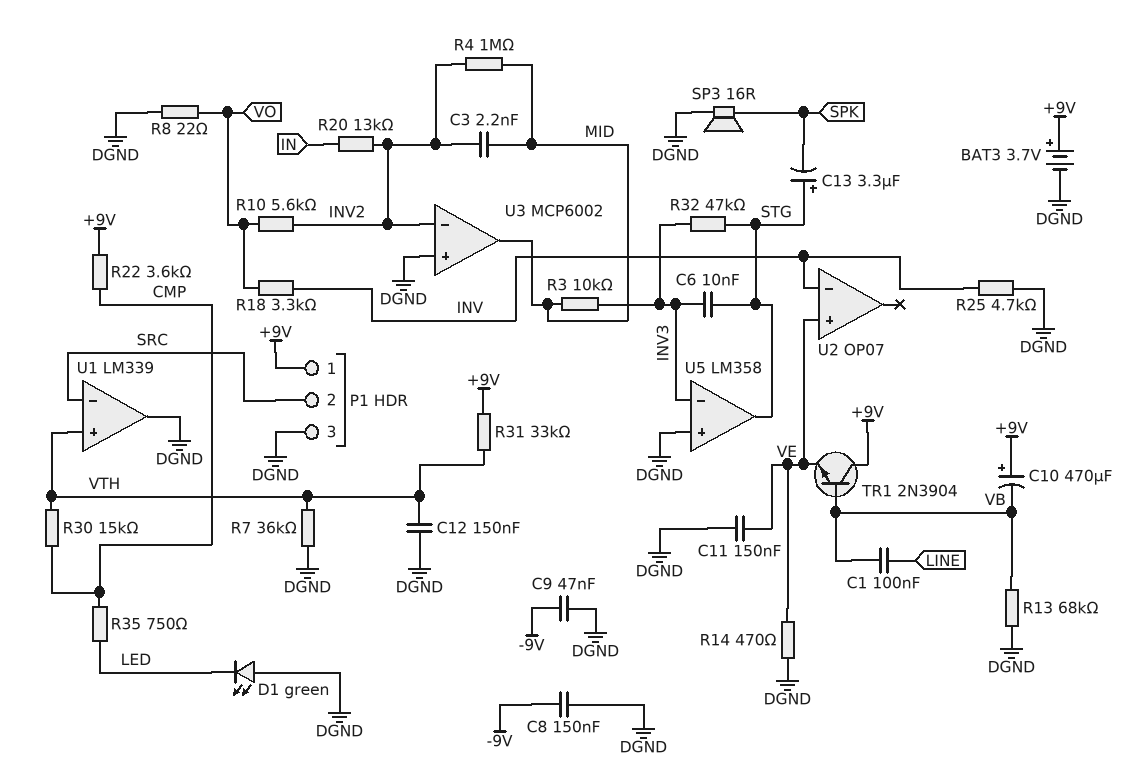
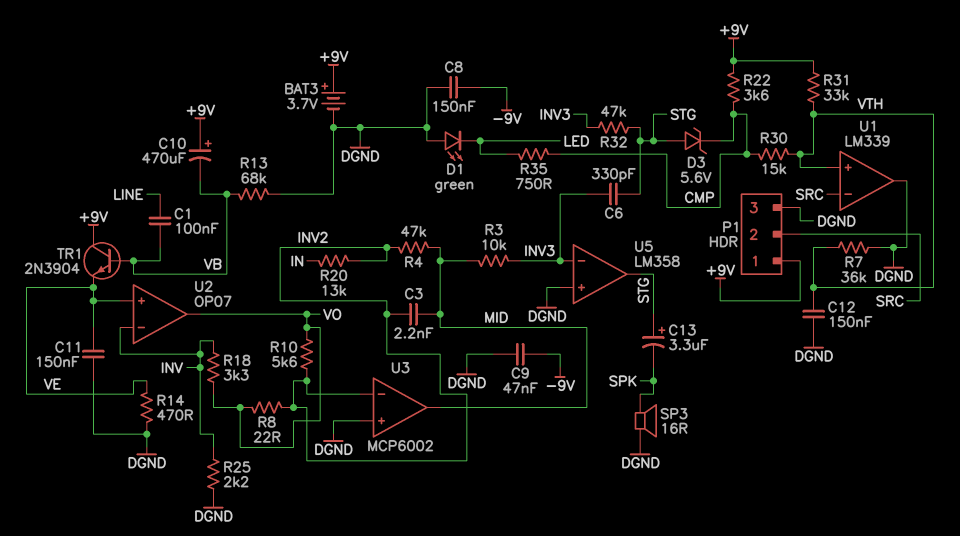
C6: 10nF (INV3, STG) -> 330pF (INV3, STG)
D3: none -> zener 5.6V (A STG, K CMP)
R4: 1M (INV2, MID) -> 47k (INV2, MID)
R8: 22 (DGND, VO) -> 22 (INV2, VO)
R25: 4.7k (DGND, INV) -> 2.2k (DGND, INV)
U2 pin out: none -> VO

